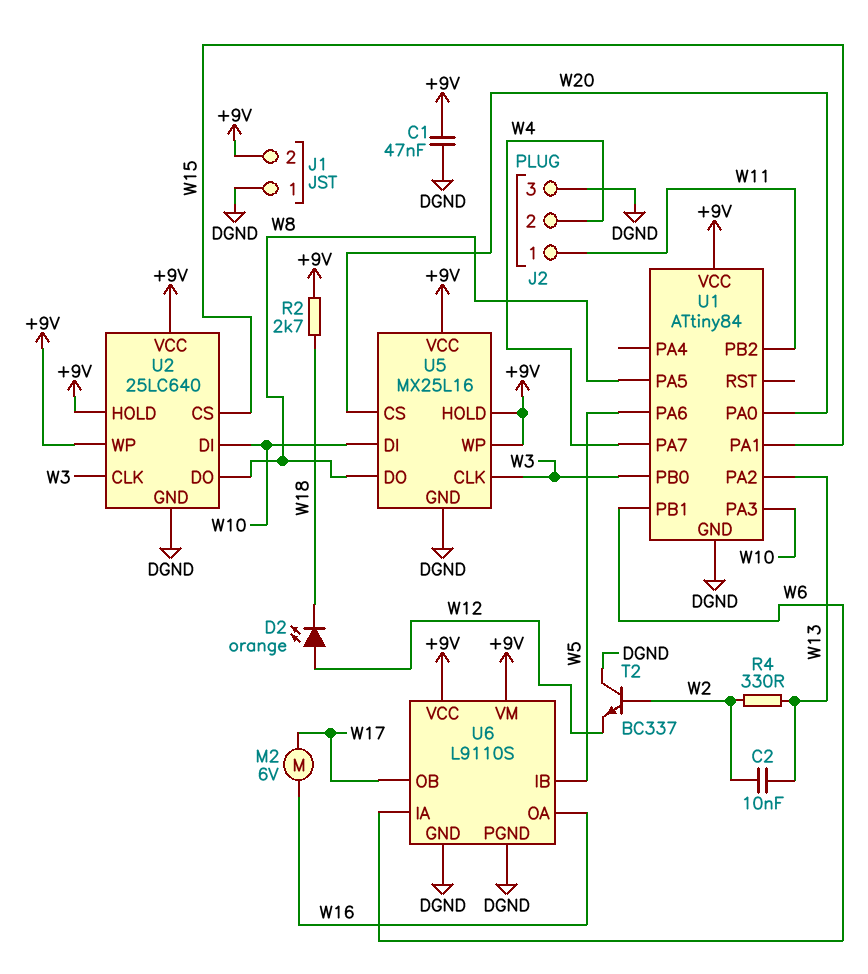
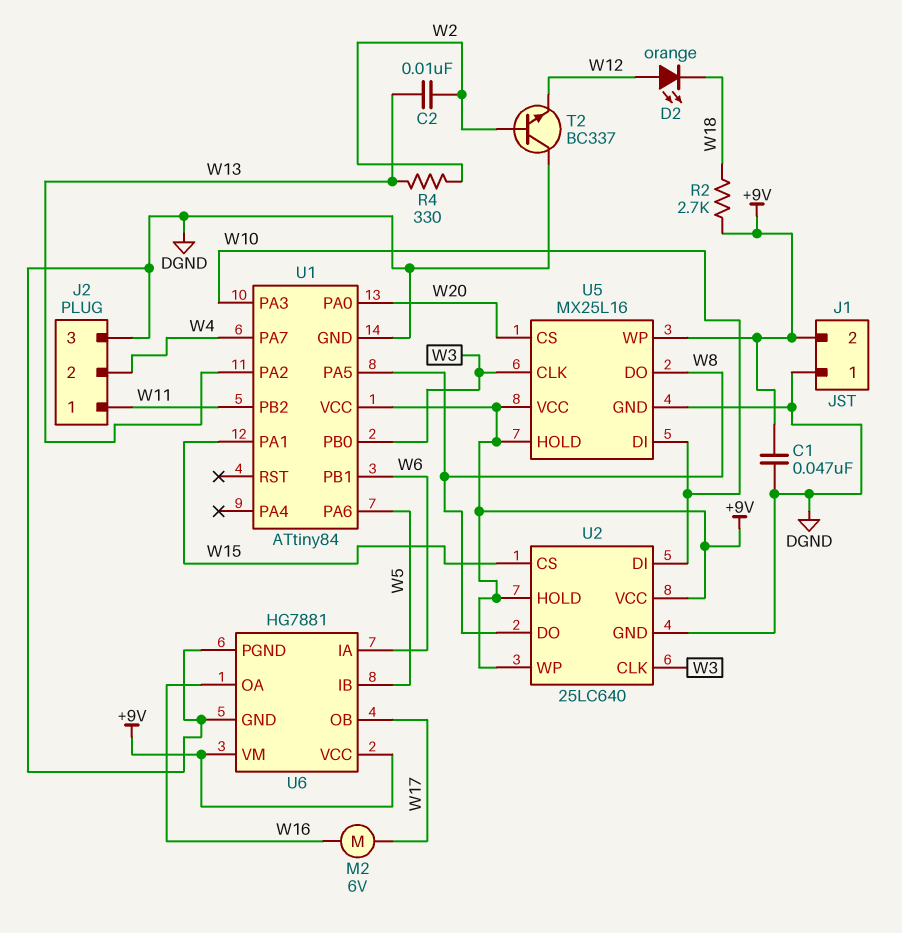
U6: L9110S -> HG7881

